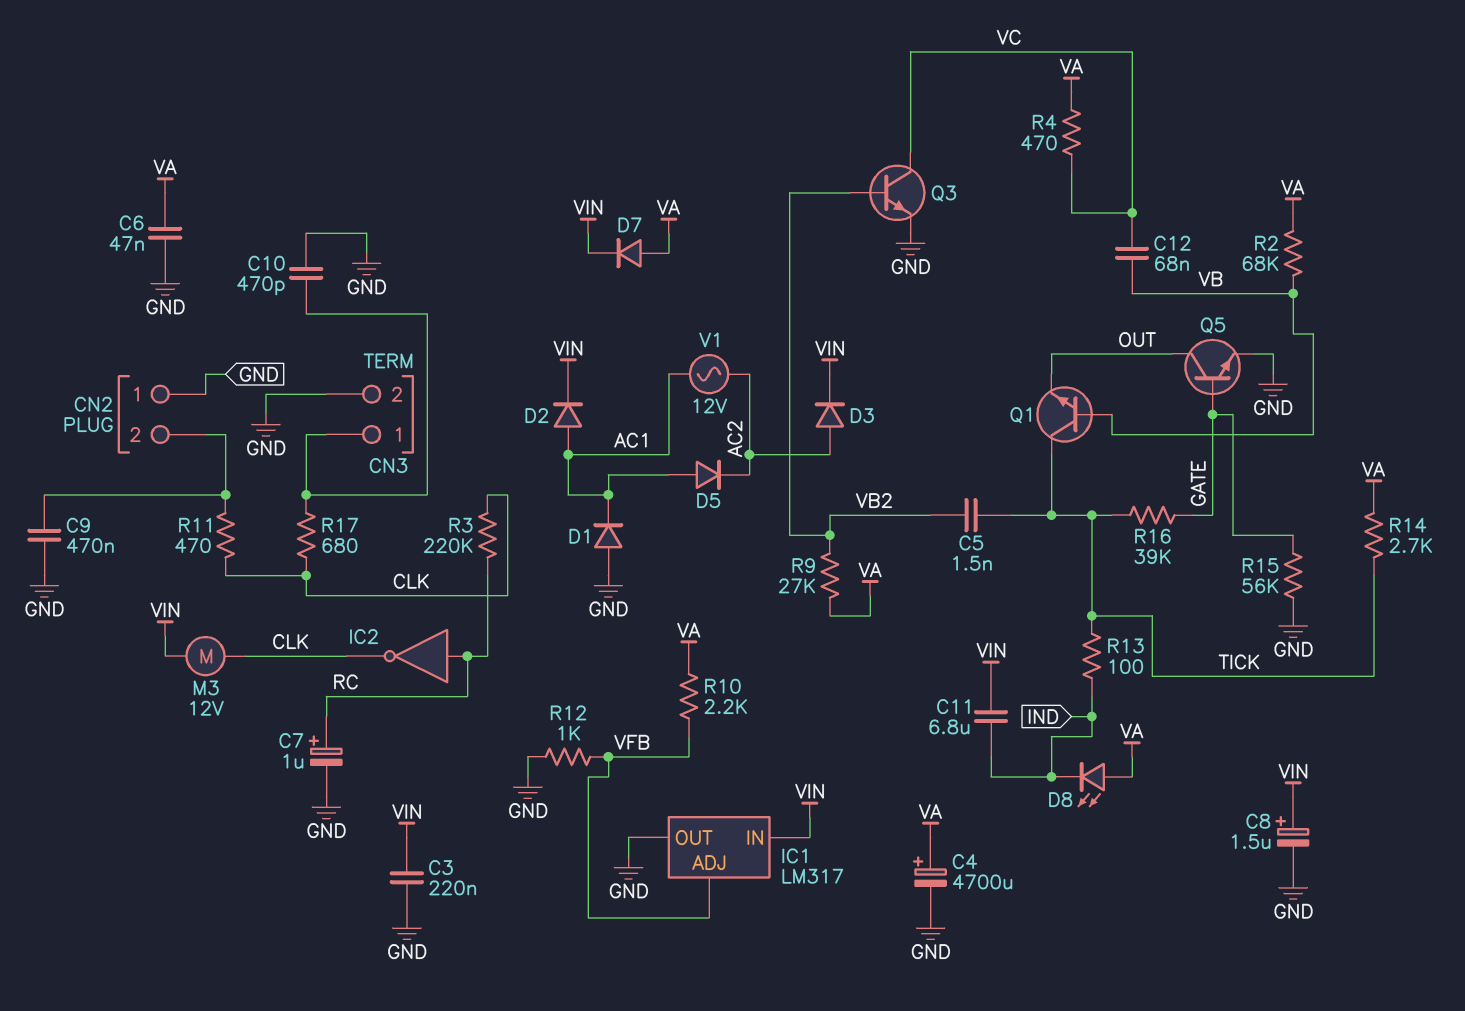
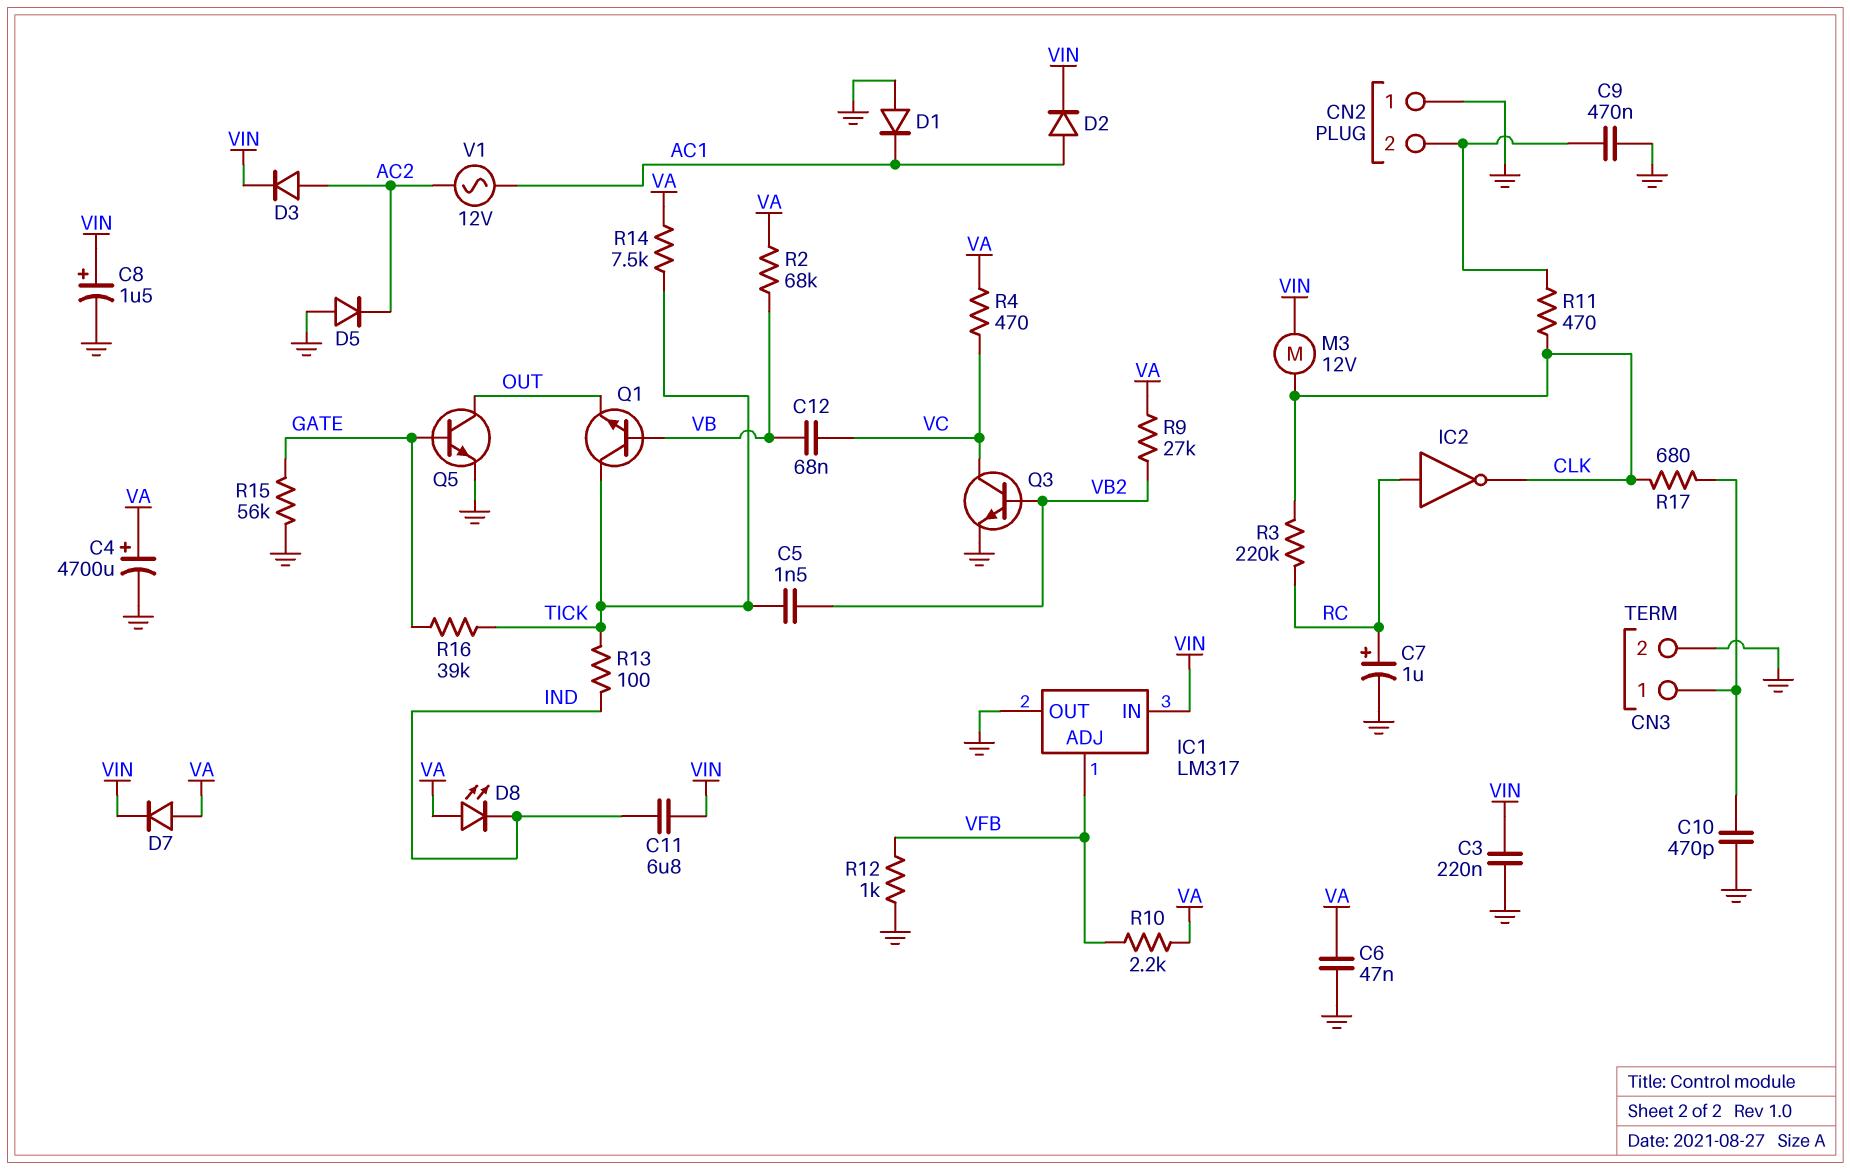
D5: diode (A AC1, K AC2) -> diode (A GND, K AC2)
R14: 2.7k (TICK, VA) -> 7.5k (TICK, VA)

